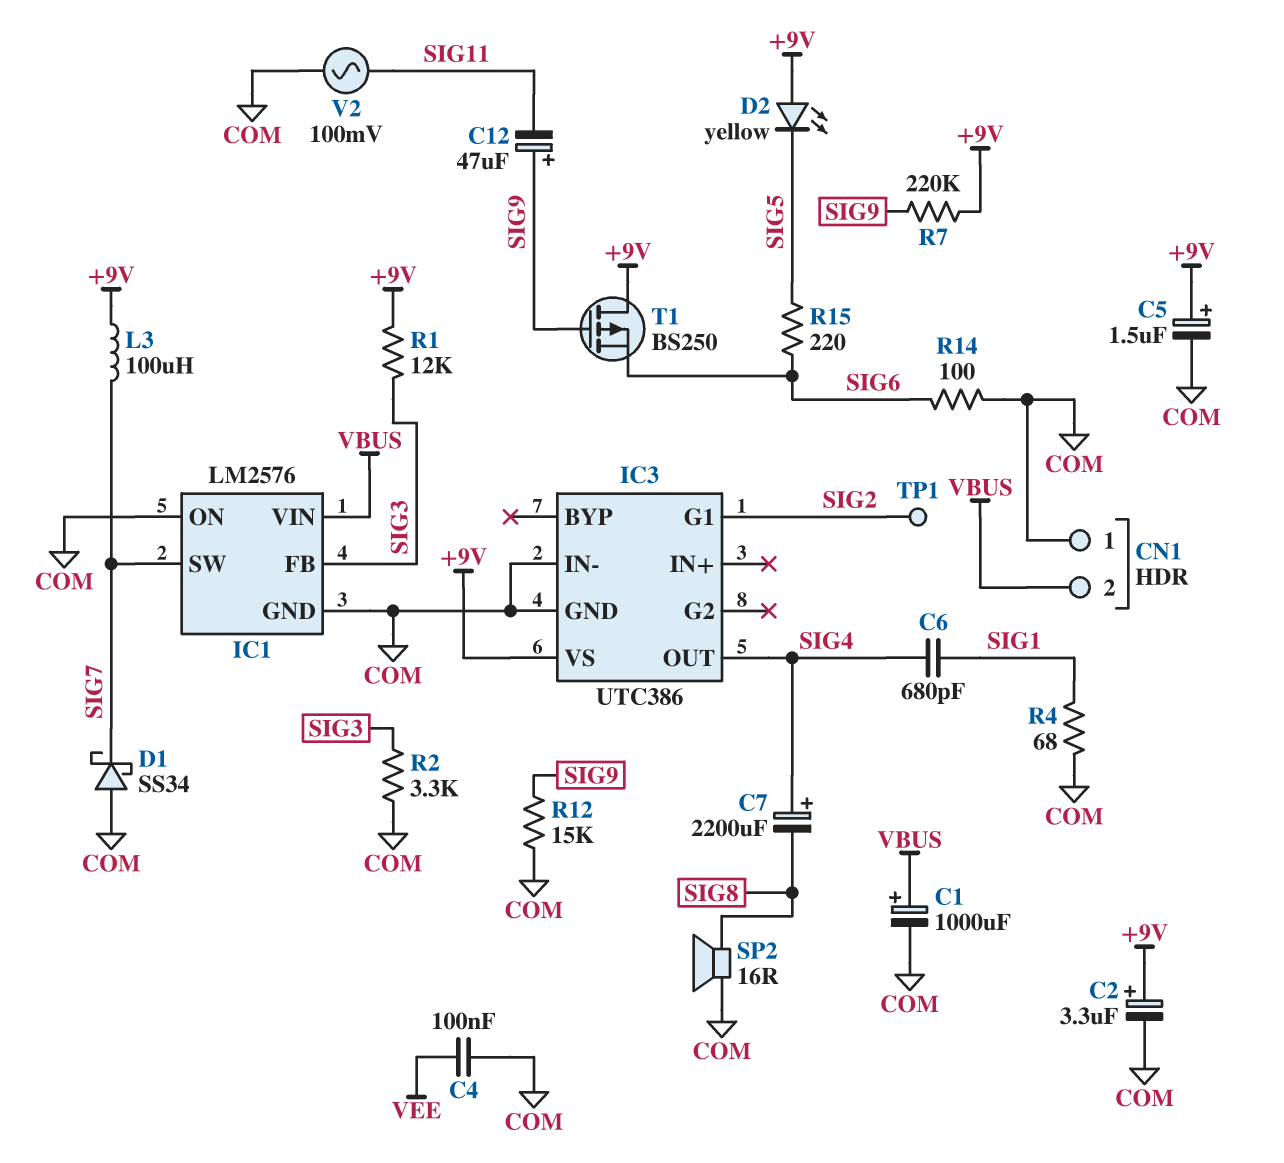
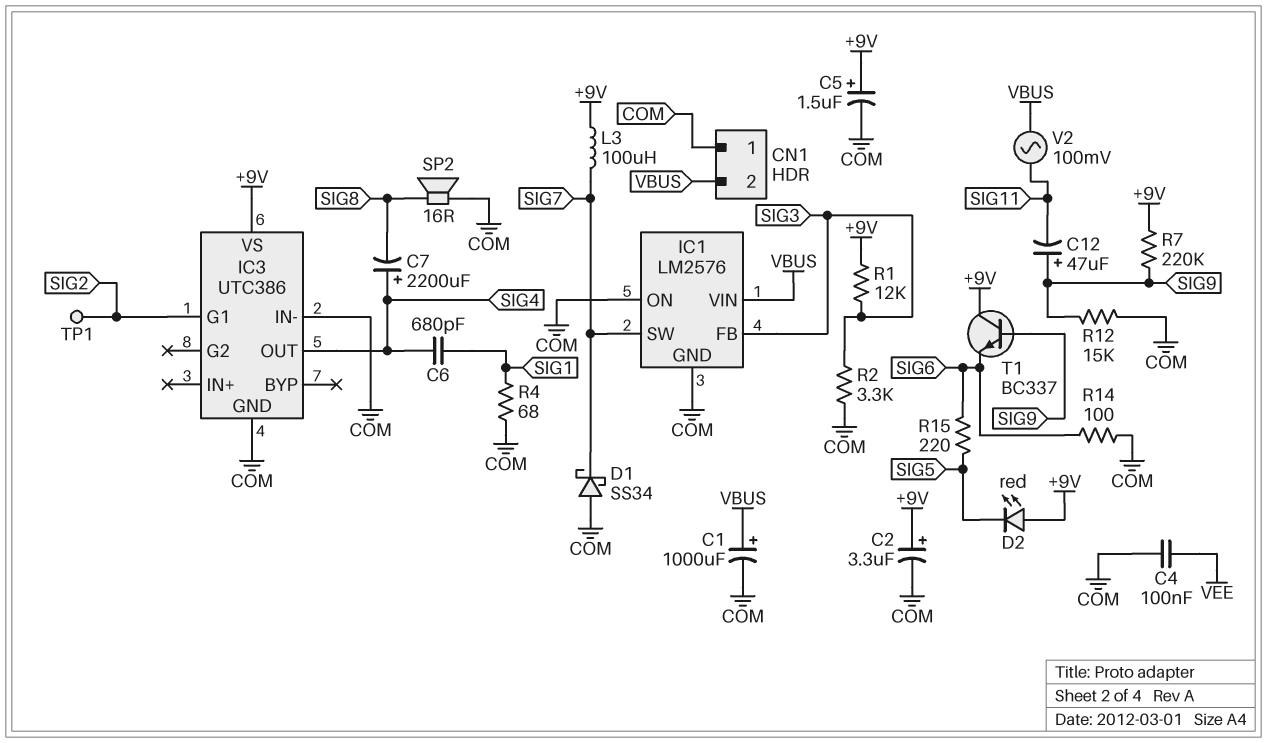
D2: LED yellow (A +9V, K SIG5) -> LED red (A +9V, K SIG5)
T1: PMOS BS250 (G SIG9, D +9V, S SIG6) -> NPN BC337 (B SIG9, C +9V, E SIG6)
V2: AC 100mV (COM, SIG11) -> AC 100mV (SIG11, VBUS)

